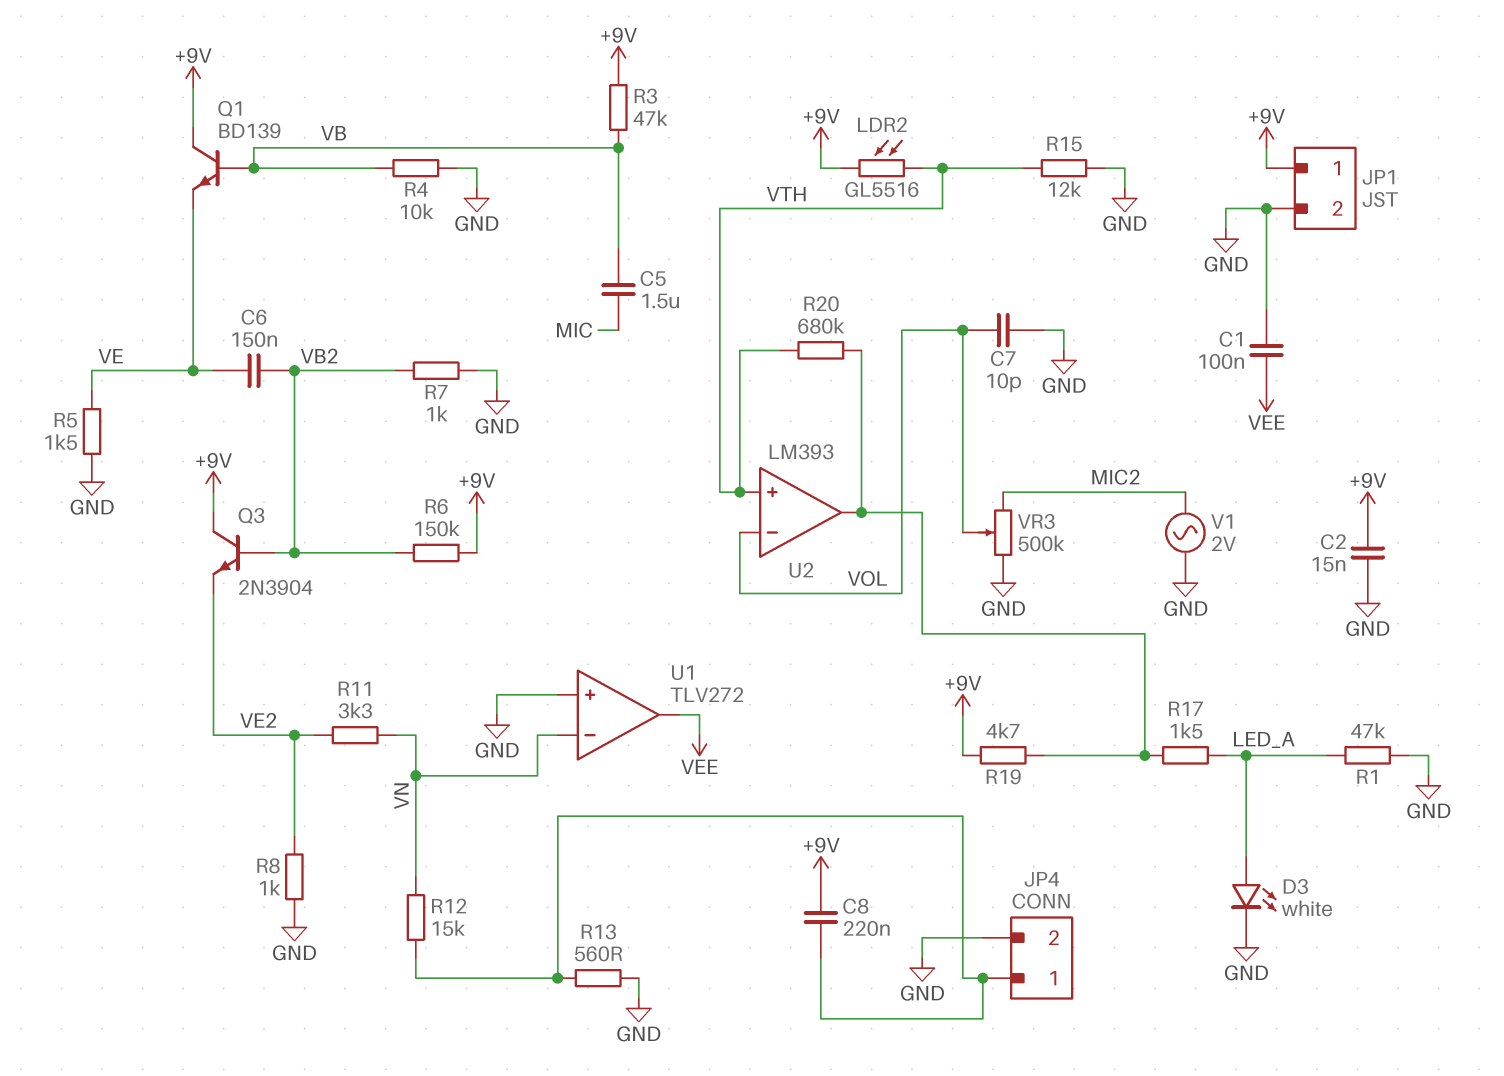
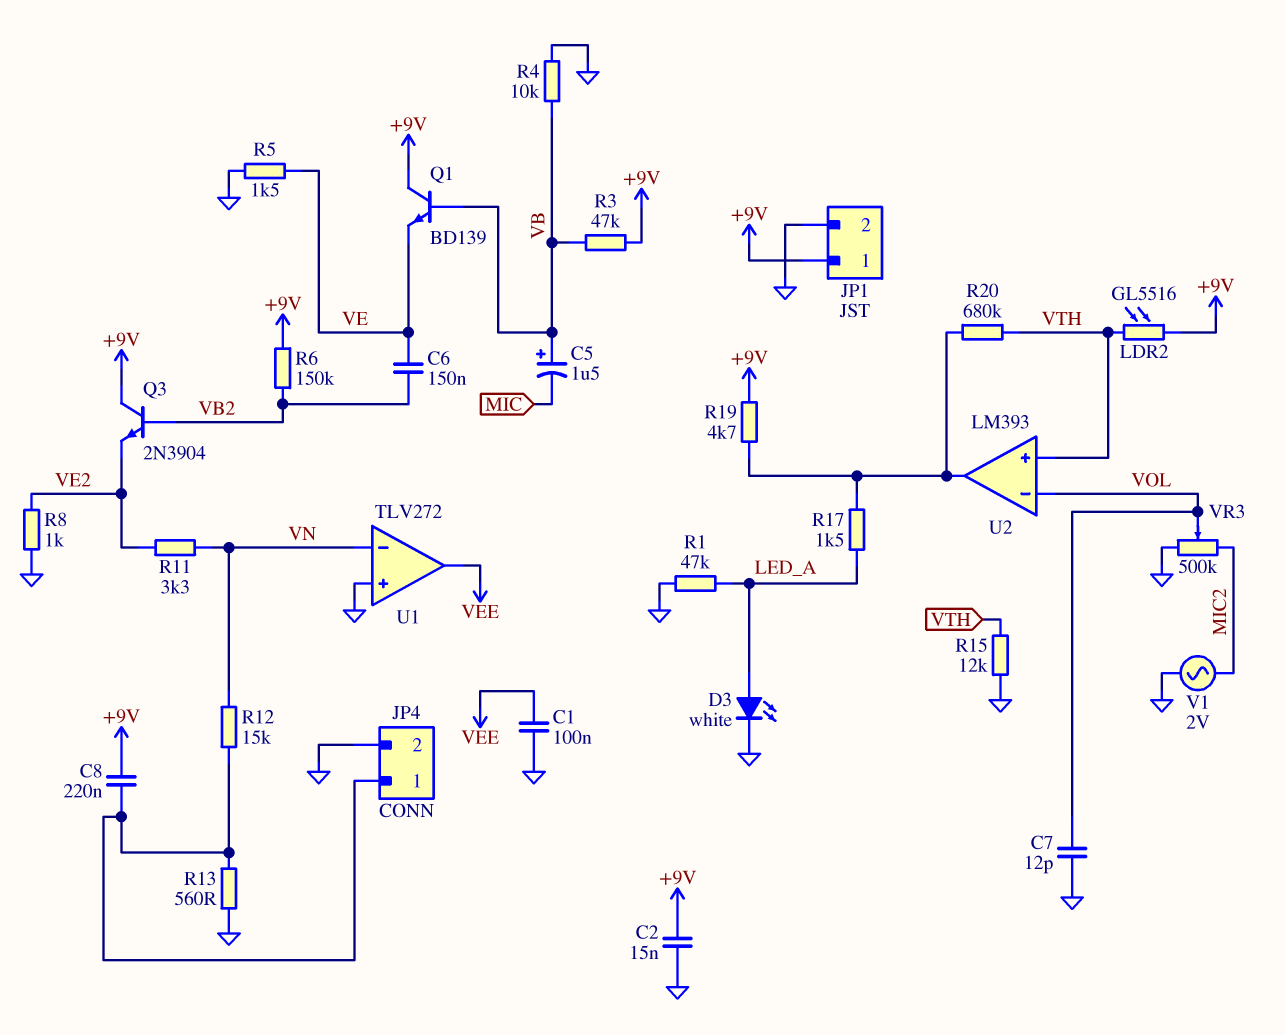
C5: 1.5uF (MIC, VB) -> 1.5uF (plus VB, minus MIC)
C7: 10pF (GND, VOL) -> 12pF (GND, VOL)
R7: 1k (GND, VB2) -> none

